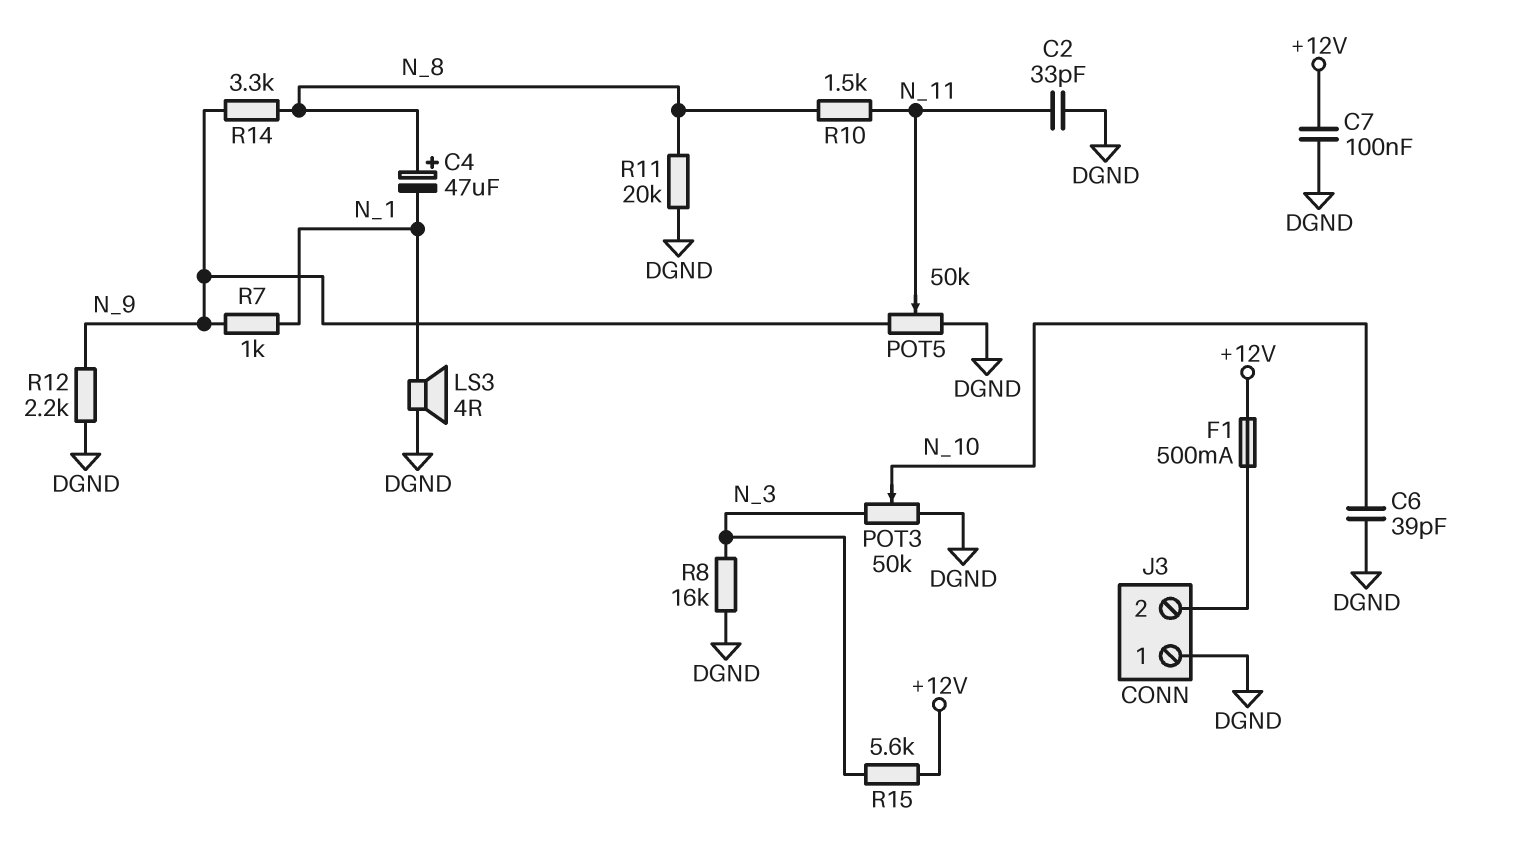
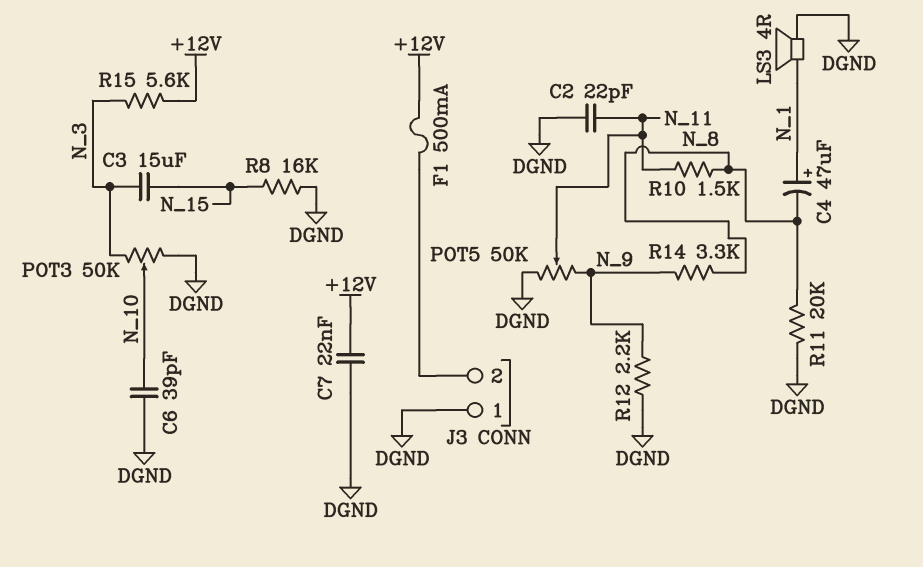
C2: 33pF (DGND, N_11) -> 22pF (DGND, N_11)
C3: none -> 15uF (N_3, N_15)
C4: 47uF (plus N_8, minus N_1) -> 47uF (plus N_1, minus N_8)
C7: 100nF (+12V, DGND) -> 22nF (+12V, DGND)
R7: 1k (N_1, N_9) -> none
R8: 16k (DGND, N_3) -> 16k (DGND, N_15)

